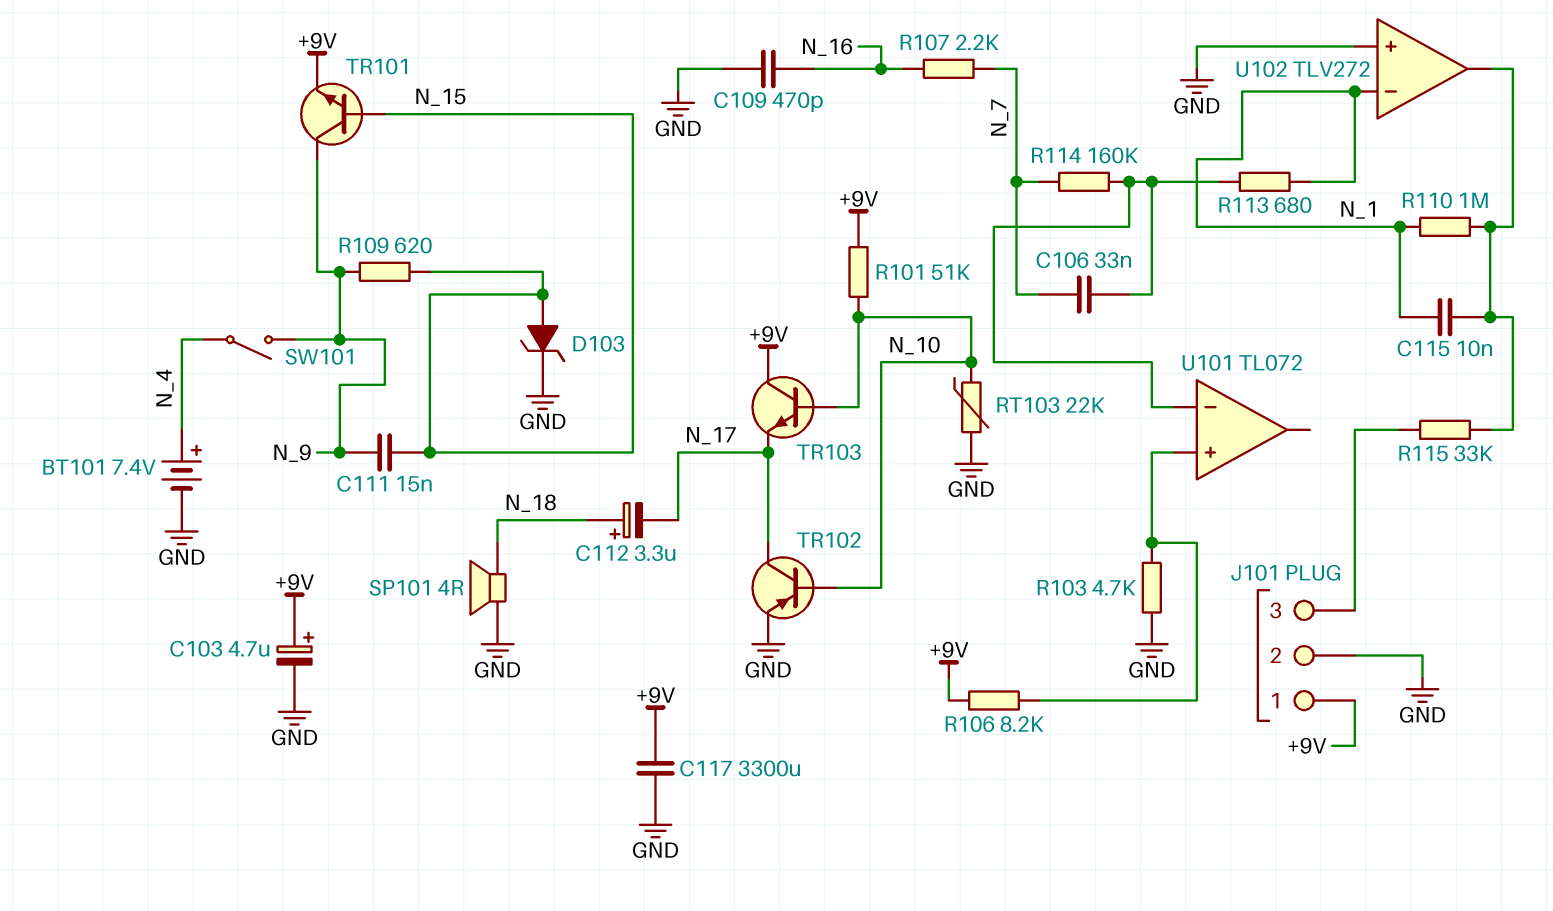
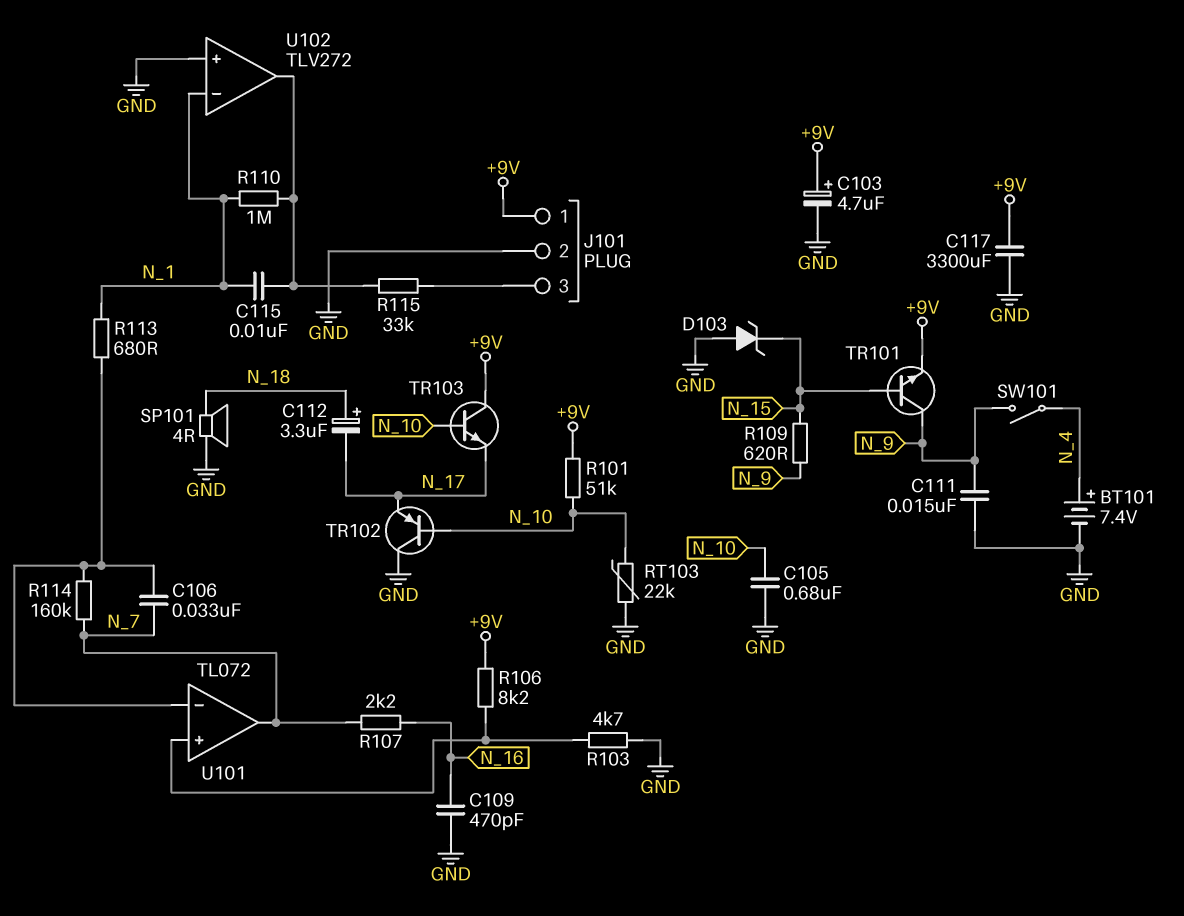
C105: none -> 680nF (GND, N_10)
C111: 15nF (N_9, N_15) -> 15nF (GND, N_9)
D103: zener (A N_15, K GND) -> zener (A GND, K N_15)
TR102: PNP (B N_10, C N_17, E GND) -> PNP (B N_10, C GND, E N_17)
U101 pin out: none -> N_7

